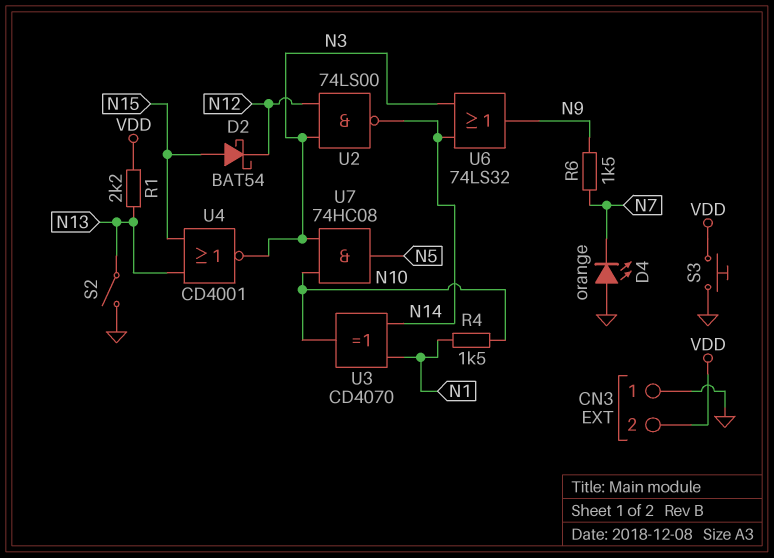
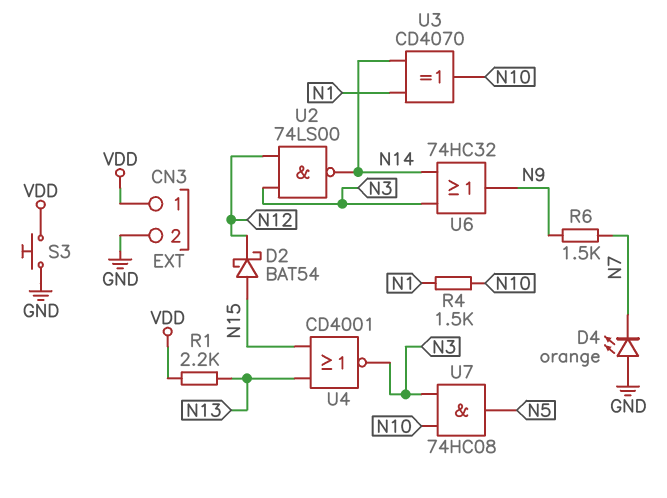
CN3 pin 1: GND -> VDD
CN3 pin 2: VDD -> GND
S2: switch (GND, N13) -> none
U6: OR 74LS32 (in N3, in N14, out N9) -> OR 74HC32 (in N3, in N14, out N9)

